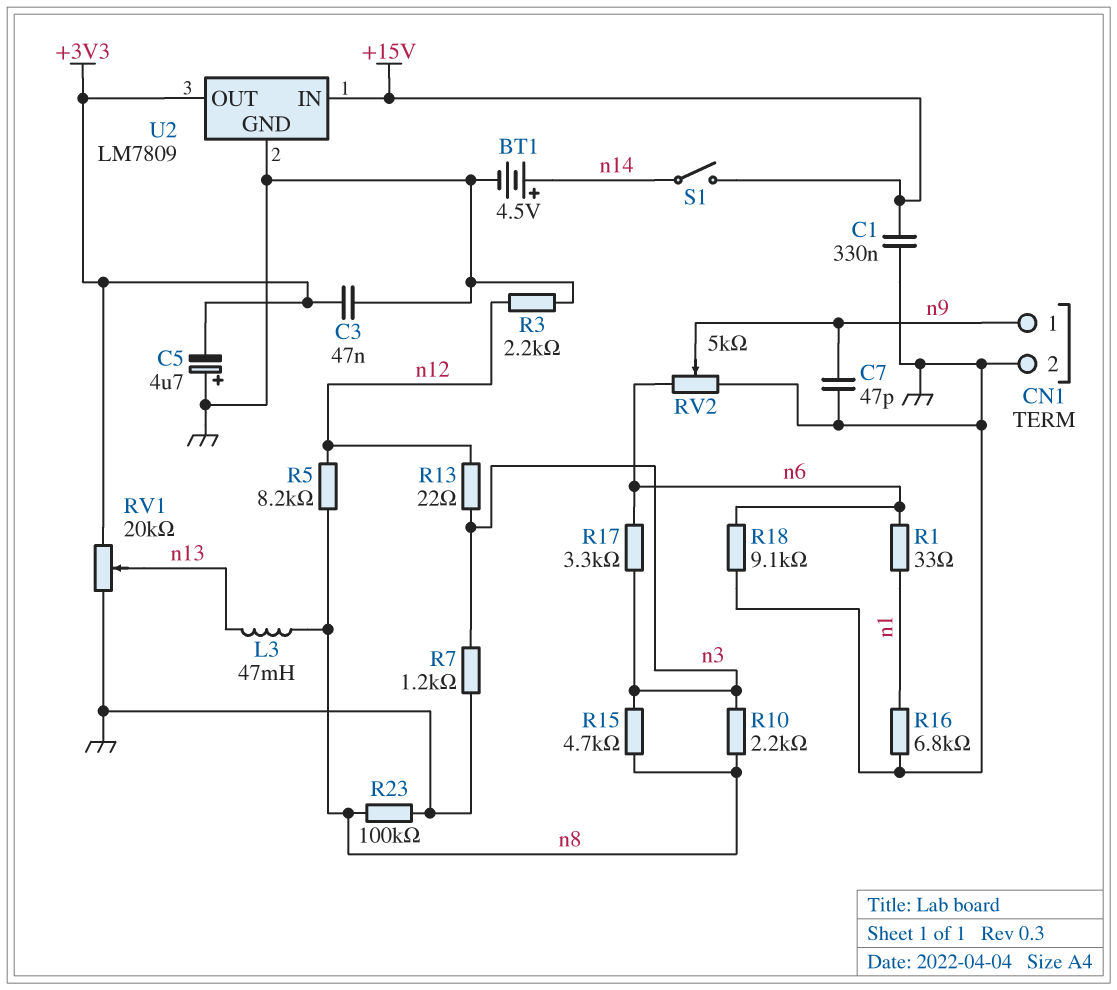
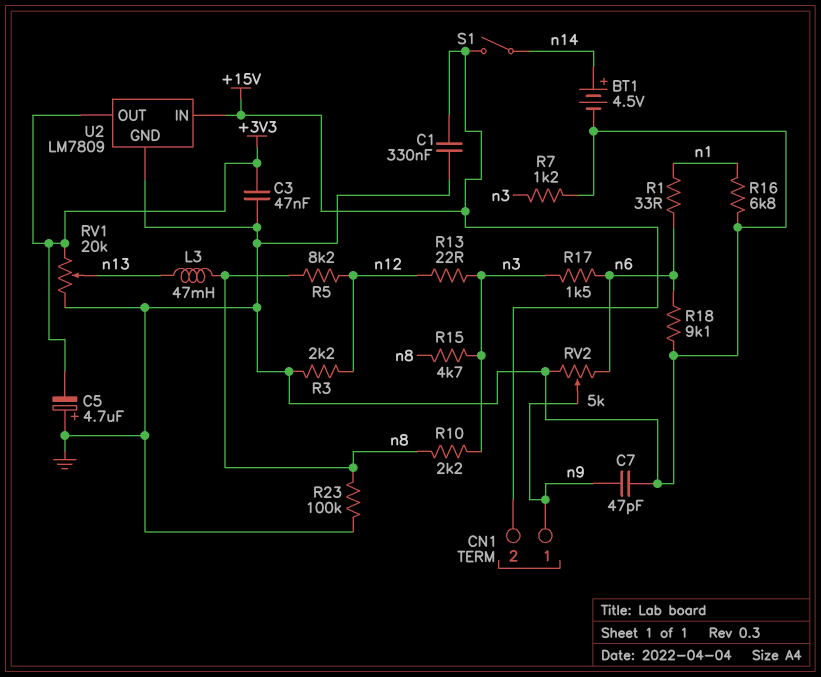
CN1 pin 2: GND -> +15V
R17: 3.3k (n3, n6) -> 1.5k (n3, n6)

